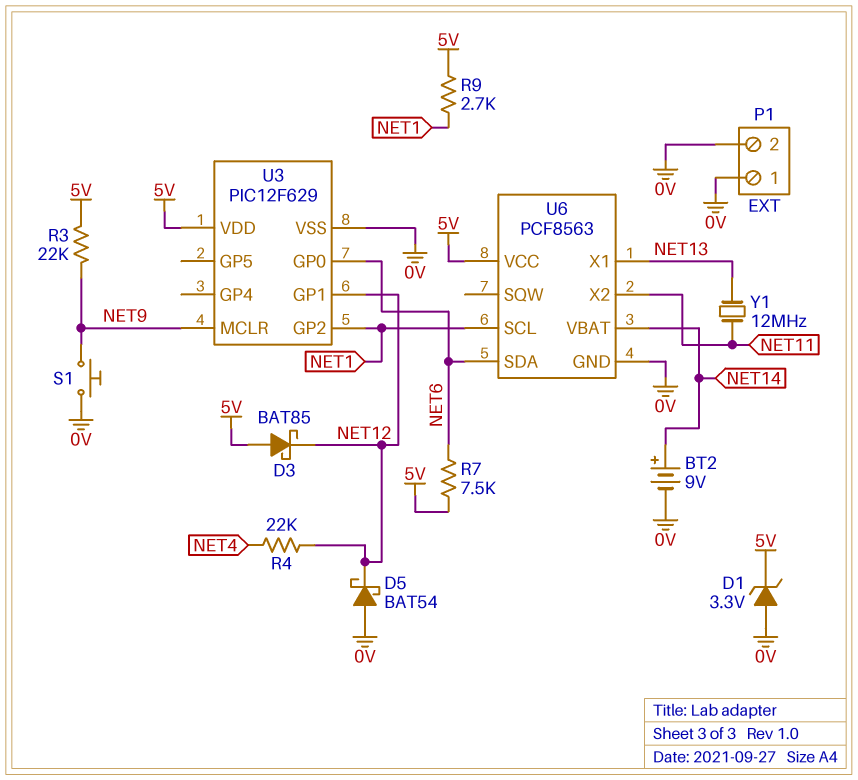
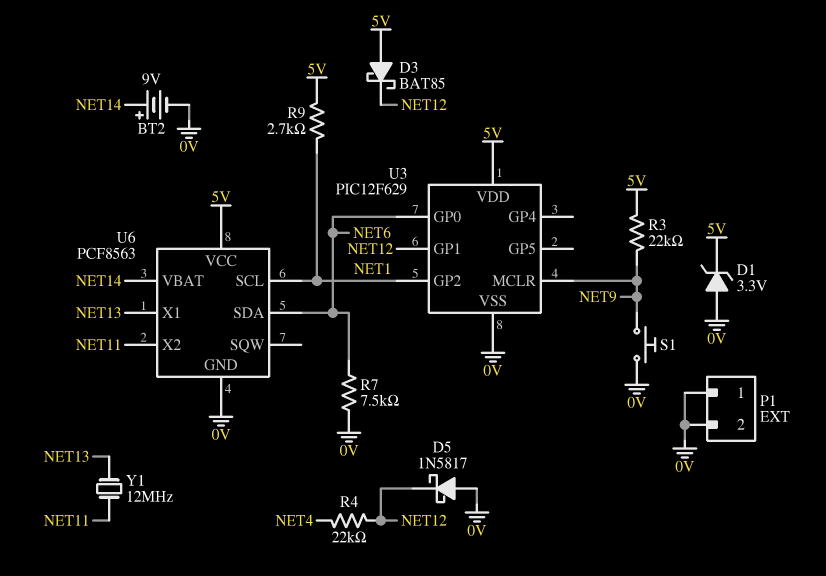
D5: schottky BAT54 (A 0V, K NET12) -> schottky 1N5817 (A 0V, K NET12)
R7: 7.5k (5V, NET6) -> 7.5k (0V, NET6)

